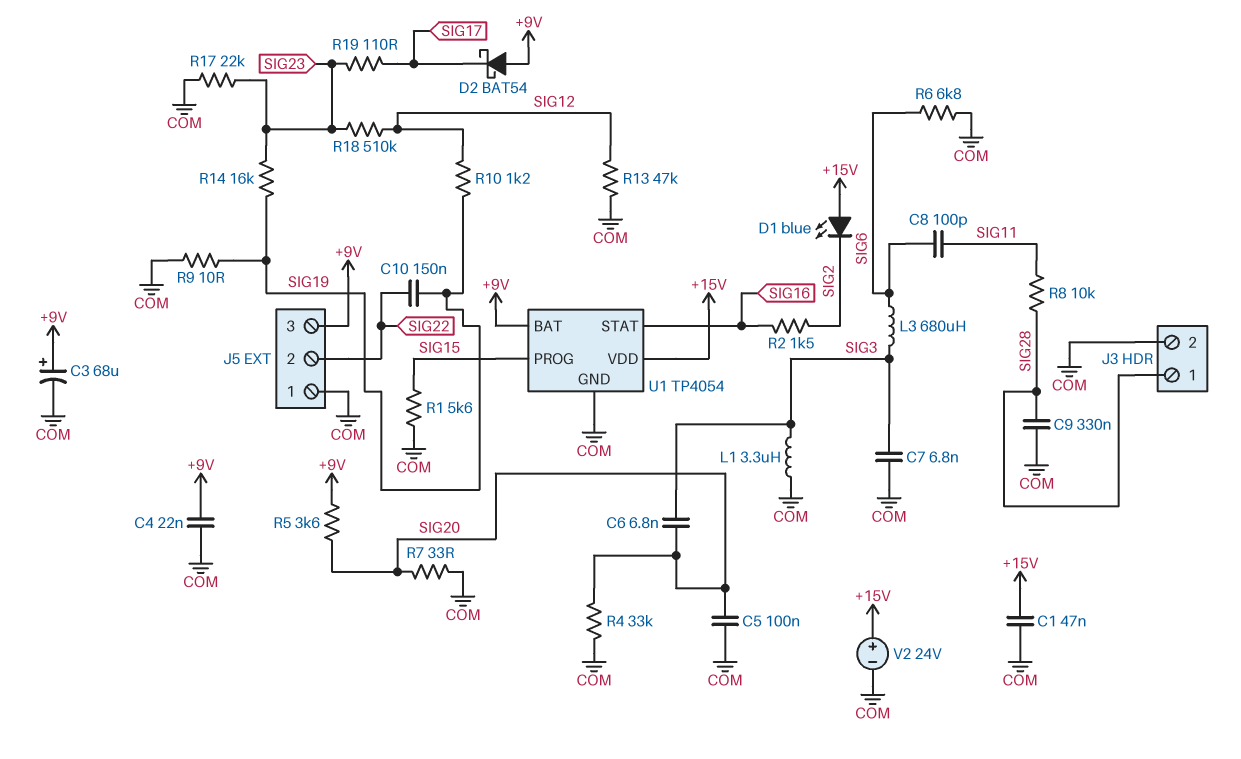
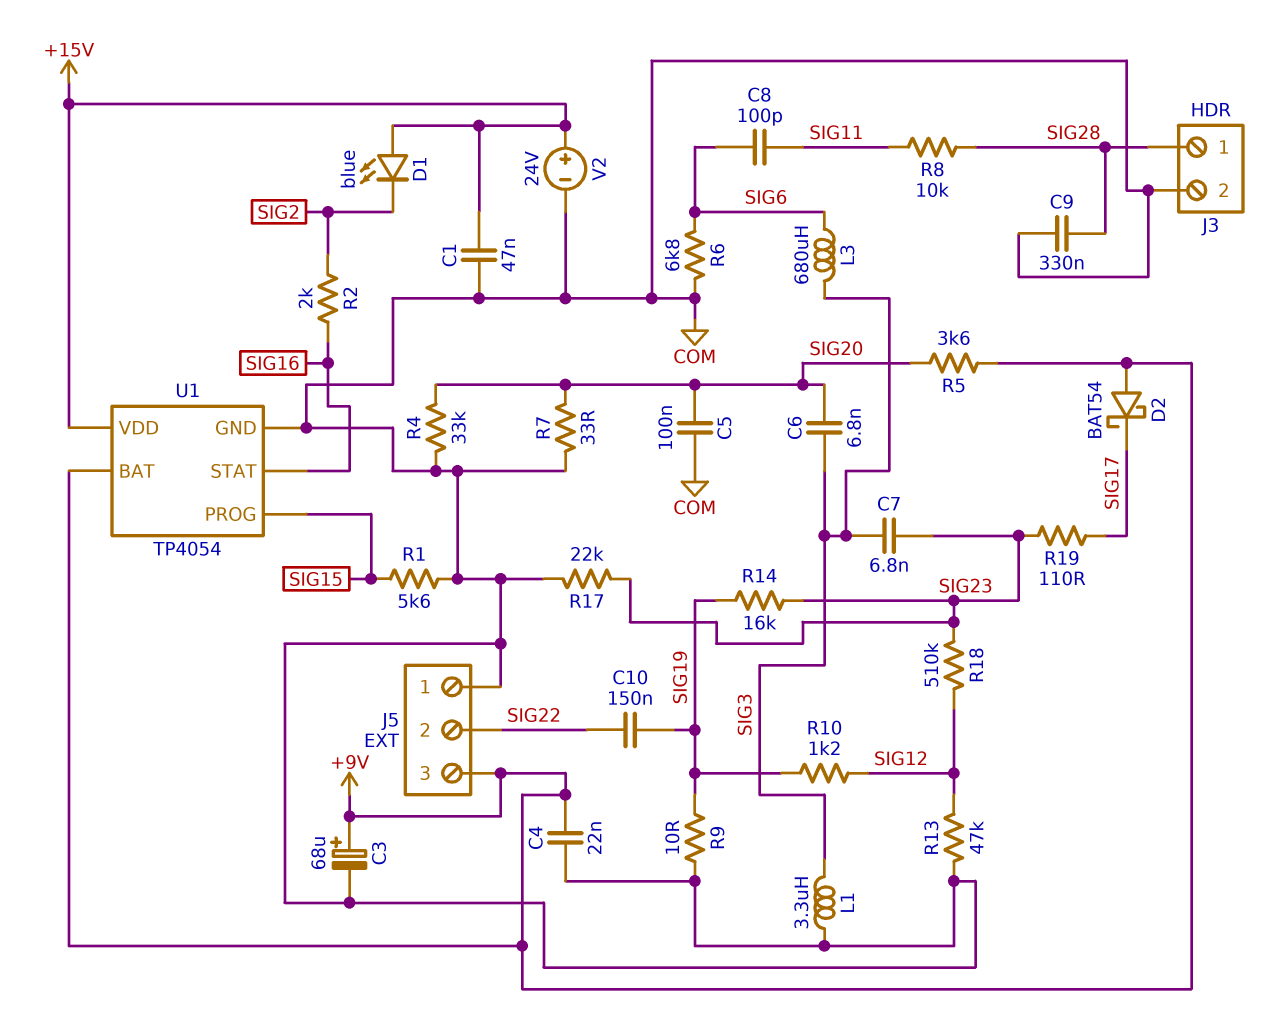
C7: 6.8nF (COM, SIG3) -> 6.8nF (SIG3, SIG23)
R2: 1.5k (SIG2, SIG16) -> 2k (SIG2, SIG16)

